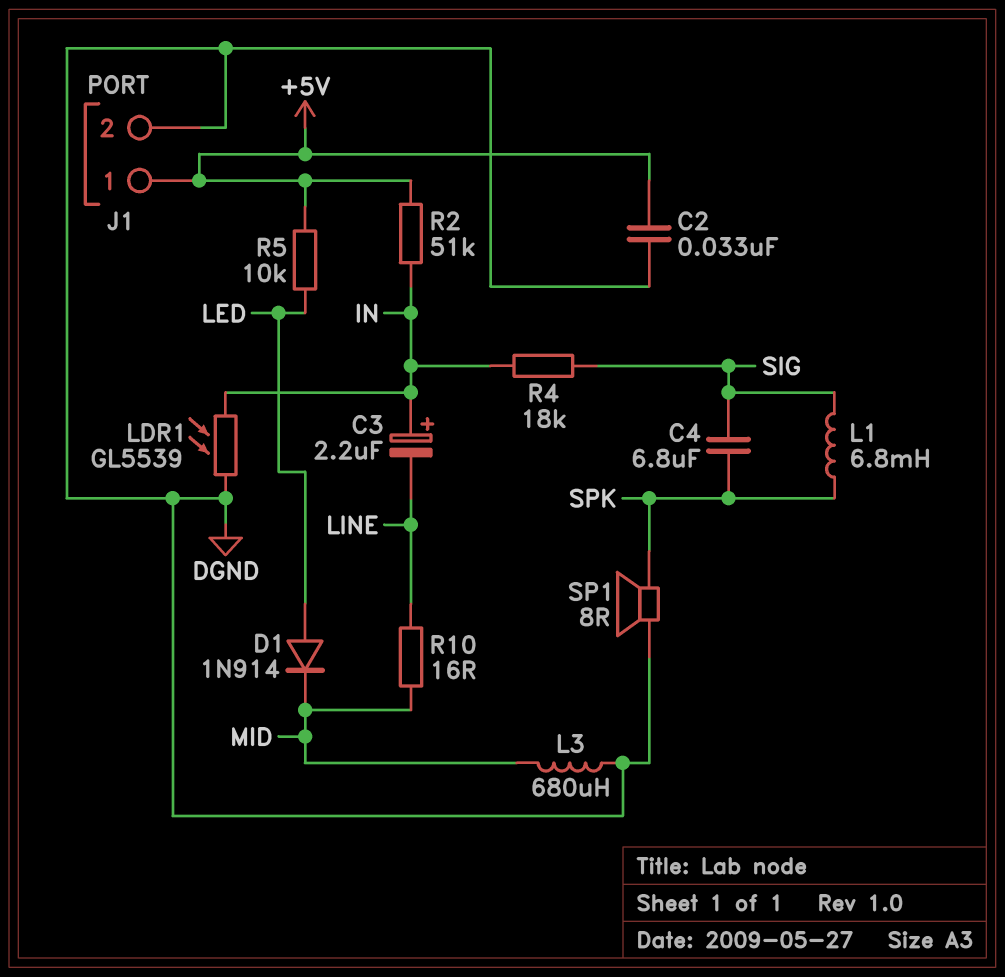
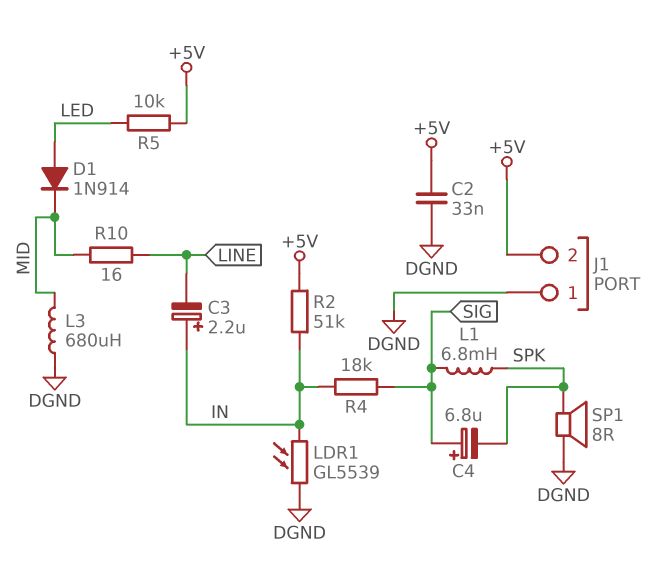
C4: 6.8uF (SIG, SPK) -> 6.8uF (plus SIG, minus SPK)
J1 pin 1: +5V -> DGND
J1 pin 2: DGND -> +5V

